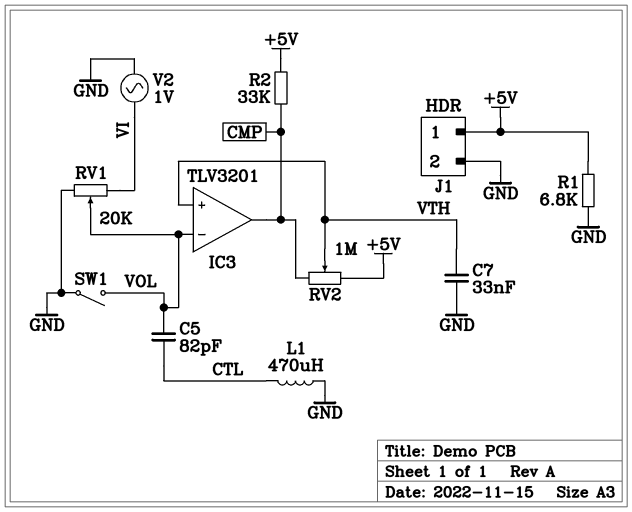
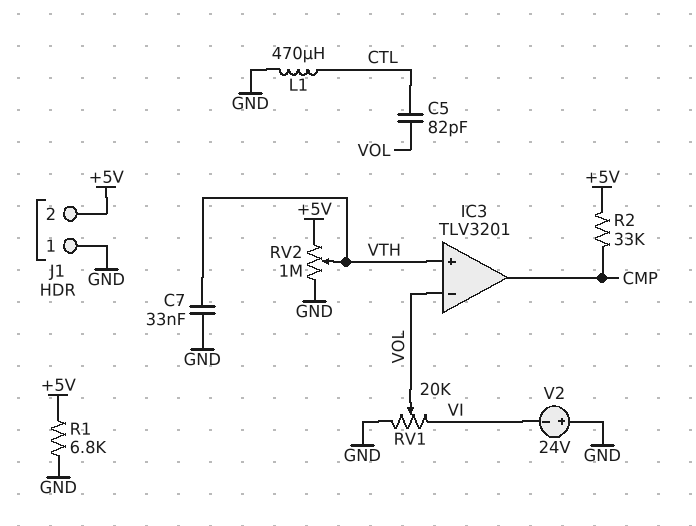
J1 pin 1: +5V -> GND
J1 pin 2: GND -> +5V
RV2: 1M (+5V, CMP, wiper VTH) -> 1M (+5V, GND, wiper VTH)
SW1: switch (GND, VOL) -> none
V2: AC 1V (GND, VI) -> 24V (plus GND, minus VI)

